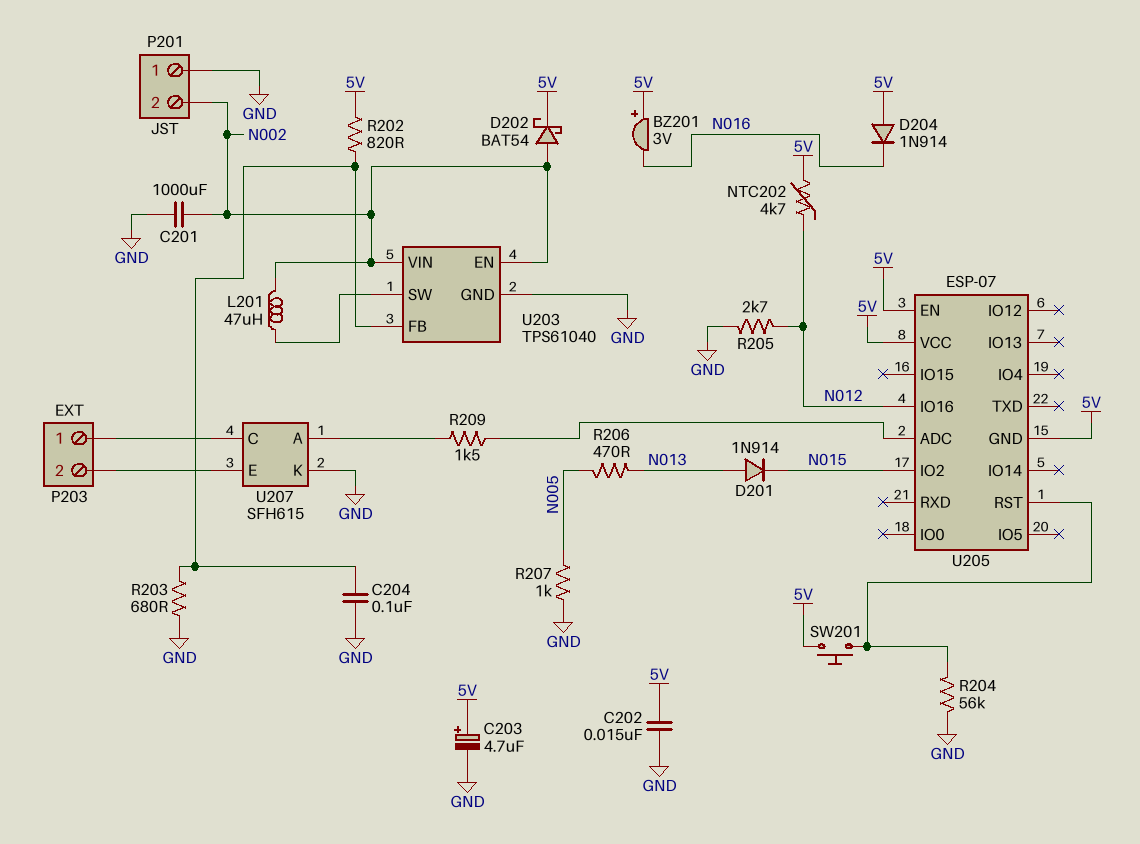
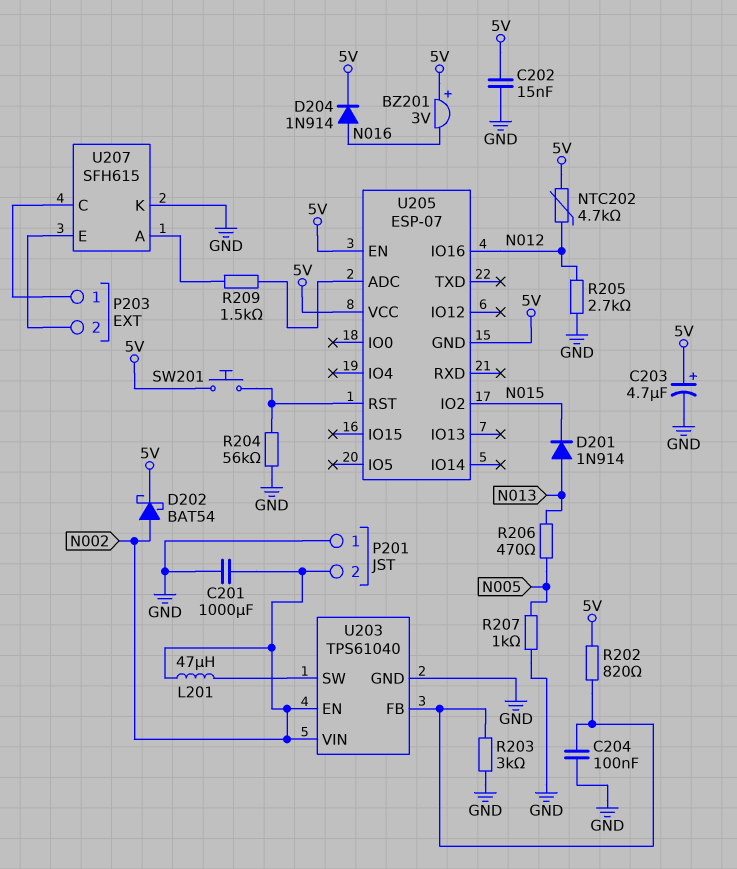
D204: diode 1N914 (A 5V, K N016) -> diode 1N914 (A N016, K 5V)
R203: 680 (GND, U203/FB) -> 3k (GND, U203/FB)

